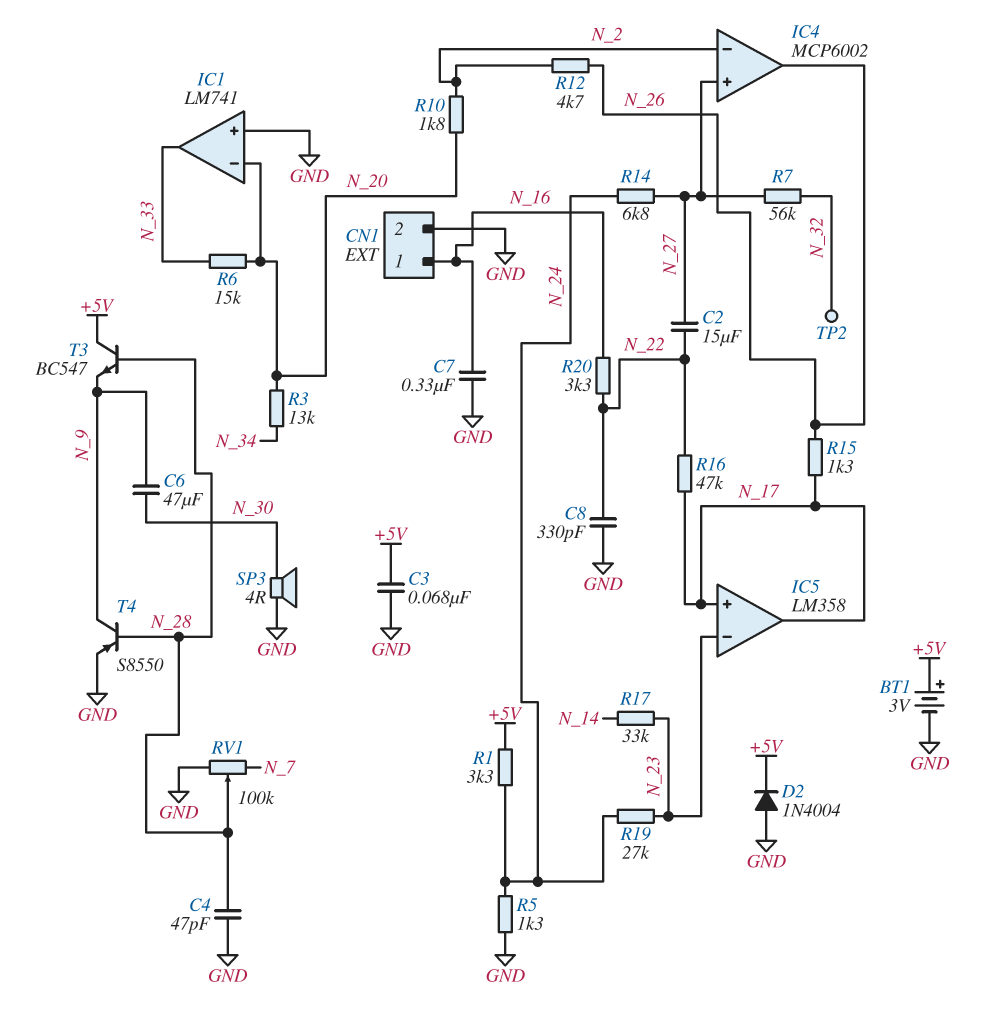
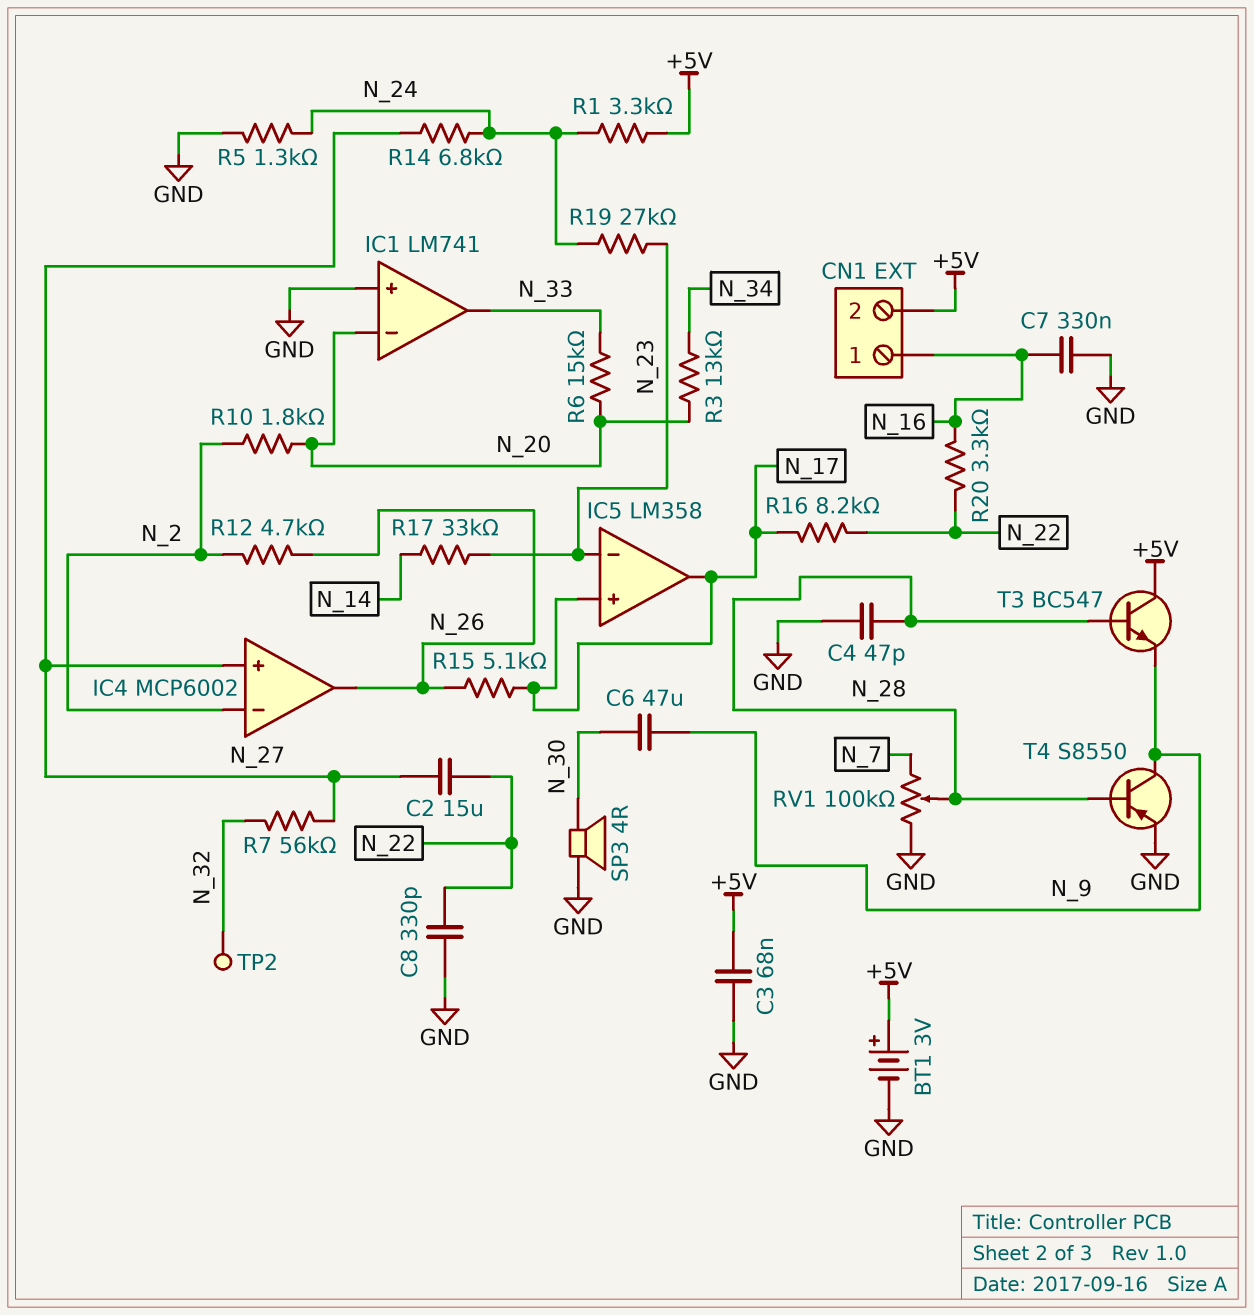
CN1 pin 2: GND -> +5V
D2: diode 1N4004 (A GND, K +5V) -> none
R15: 1.3k (N_17, N_26) -> 5.1k (N_17, N_26)
R16: 47k (N_17, N_22) -> 8.2k (N_17, N_22)

